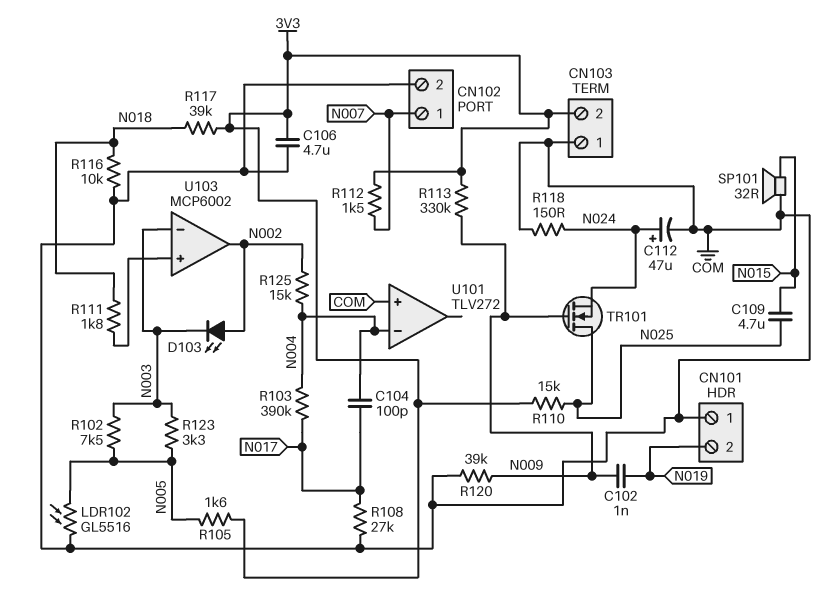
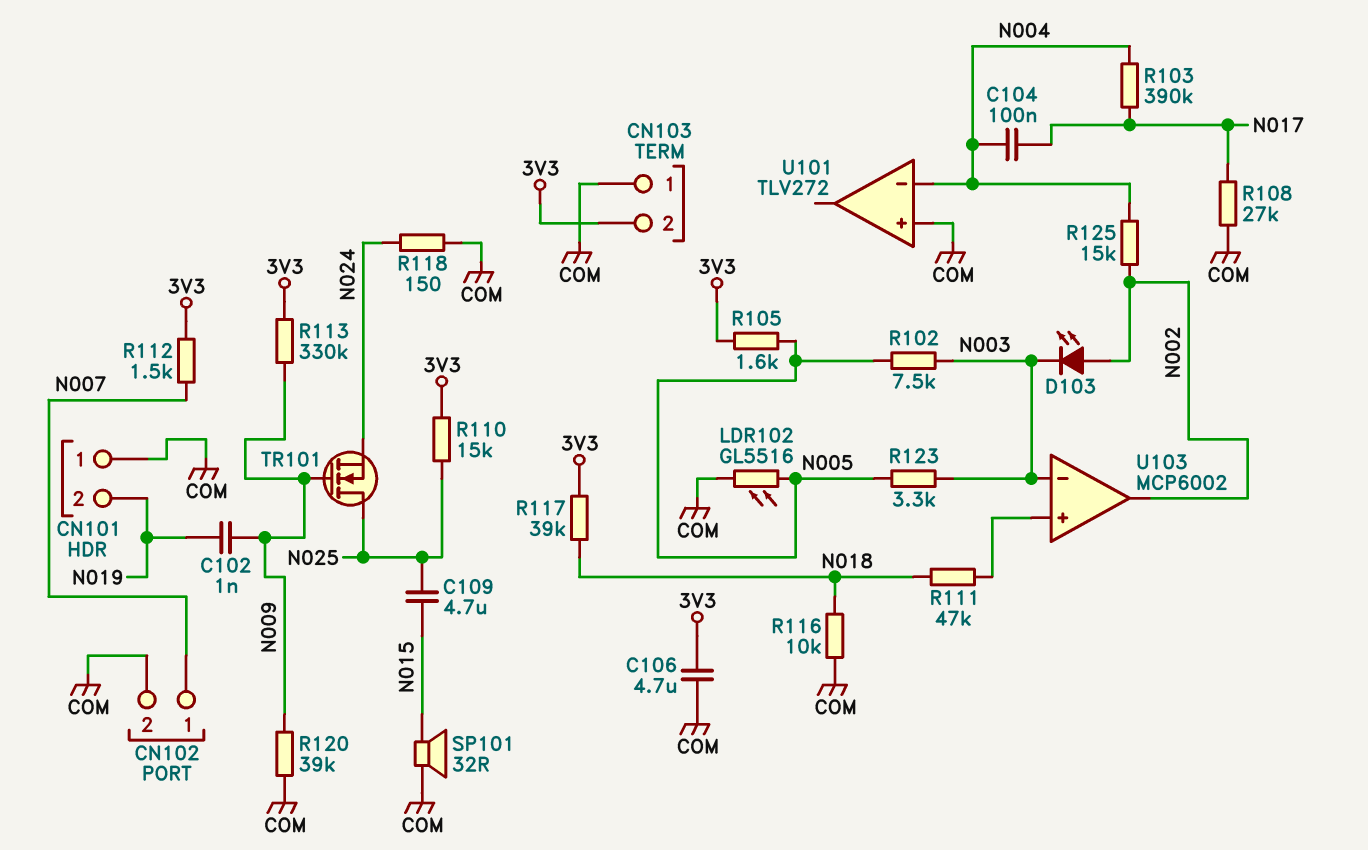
C104: 100pF (N004, N017) -> 100nF (N004, N017)
C112: 47uF (plus N024, minus COM) -> none
R111: 1.8k (N018, U103/in+) -> 47k (N018, U103/in+)

